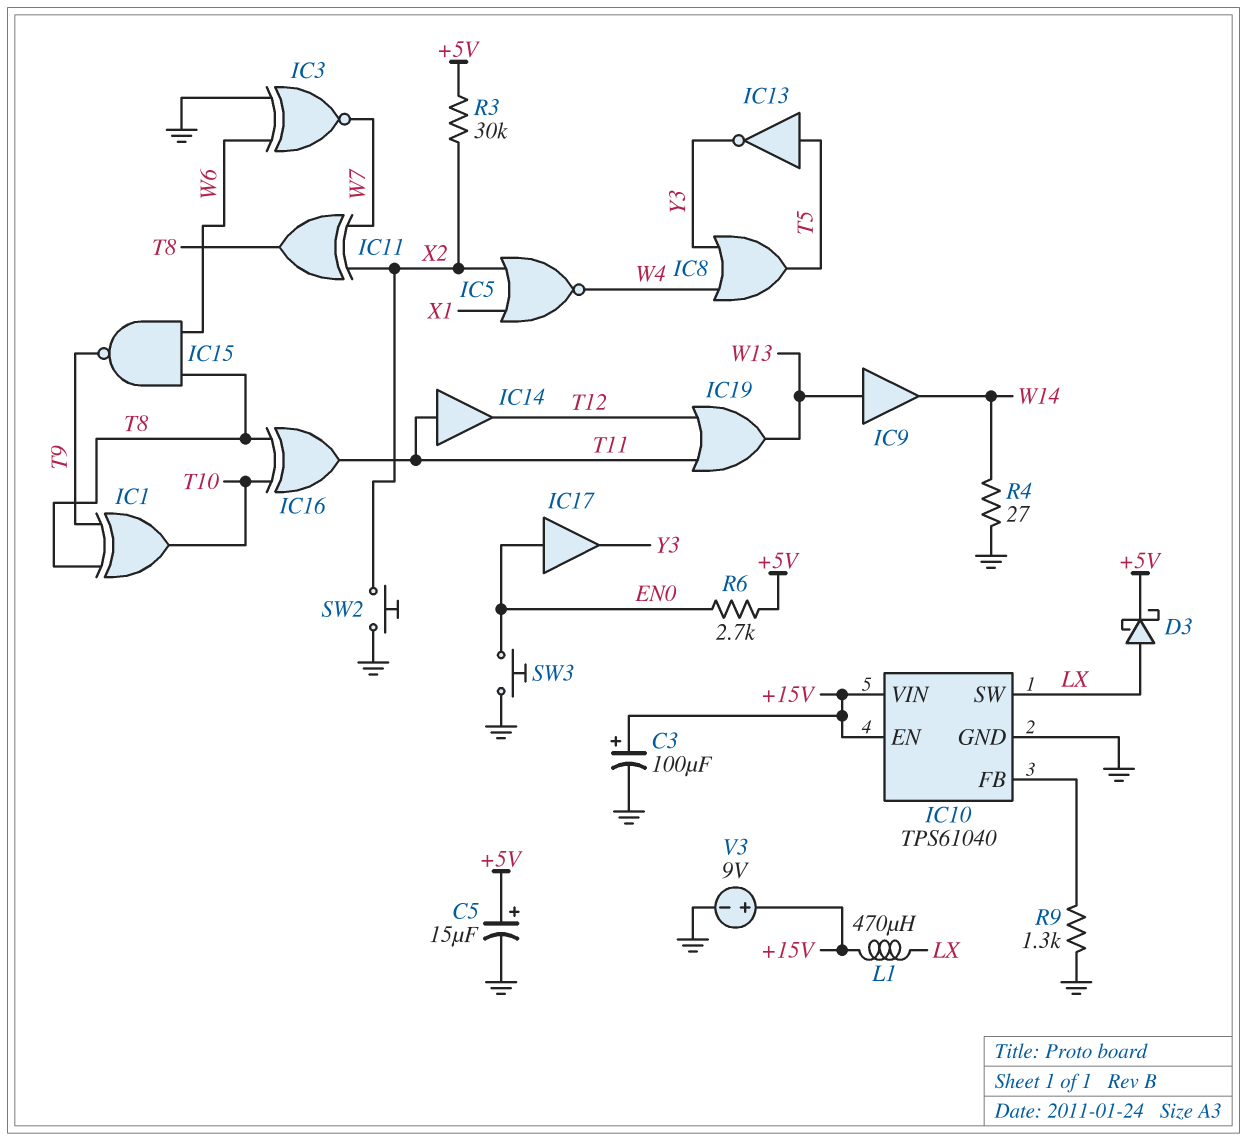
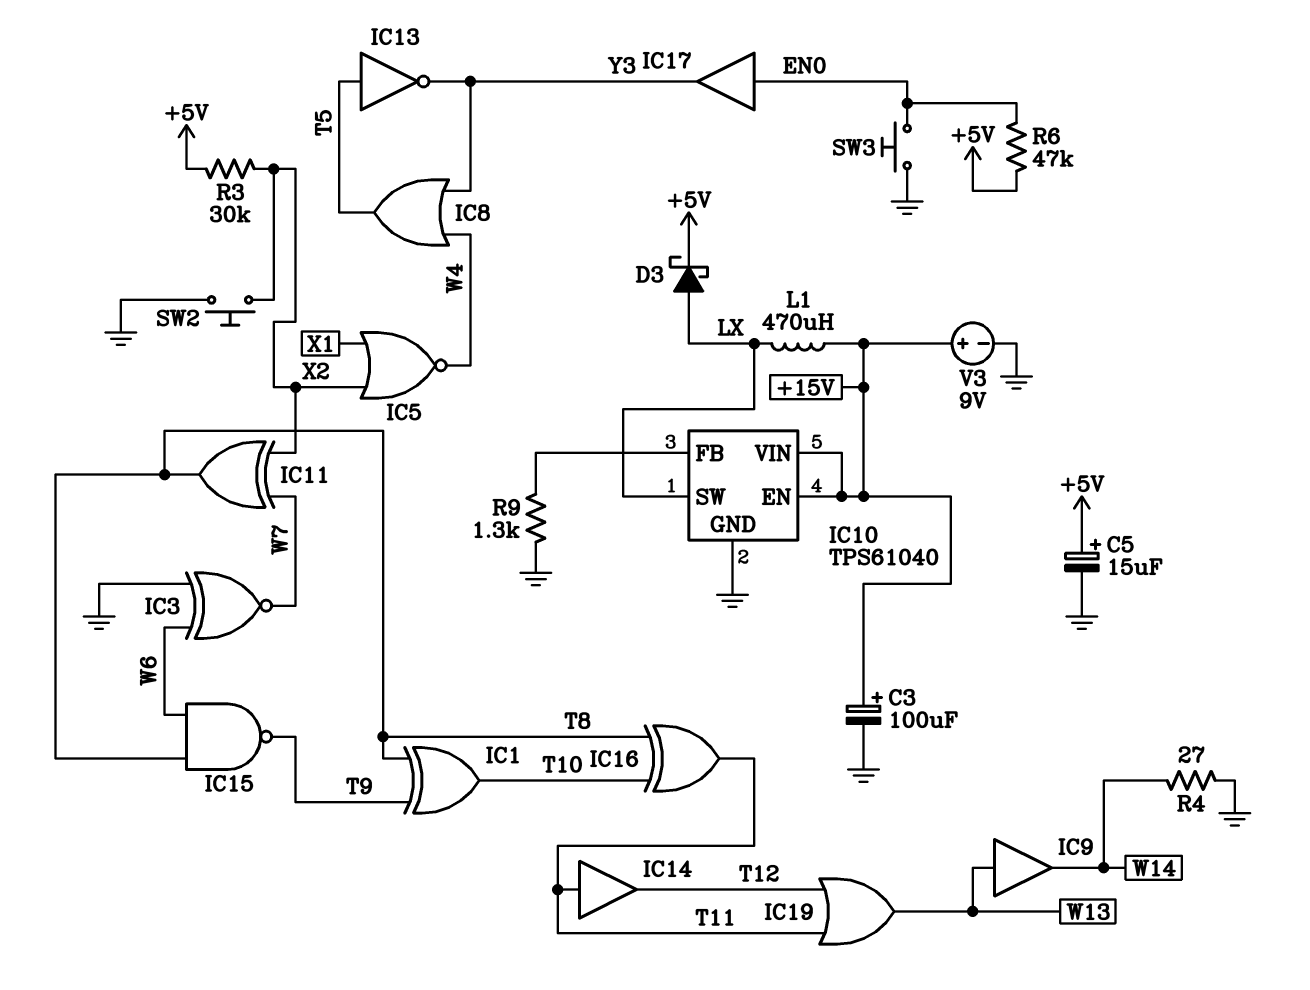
R6: 2.7k (+5V, EN0) -> 47k (+5V, EN0)

